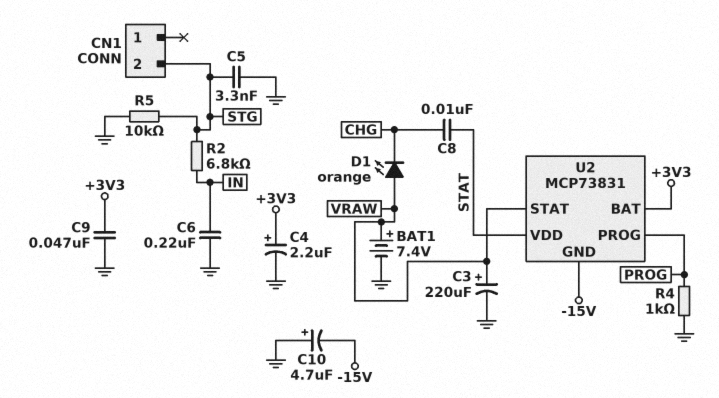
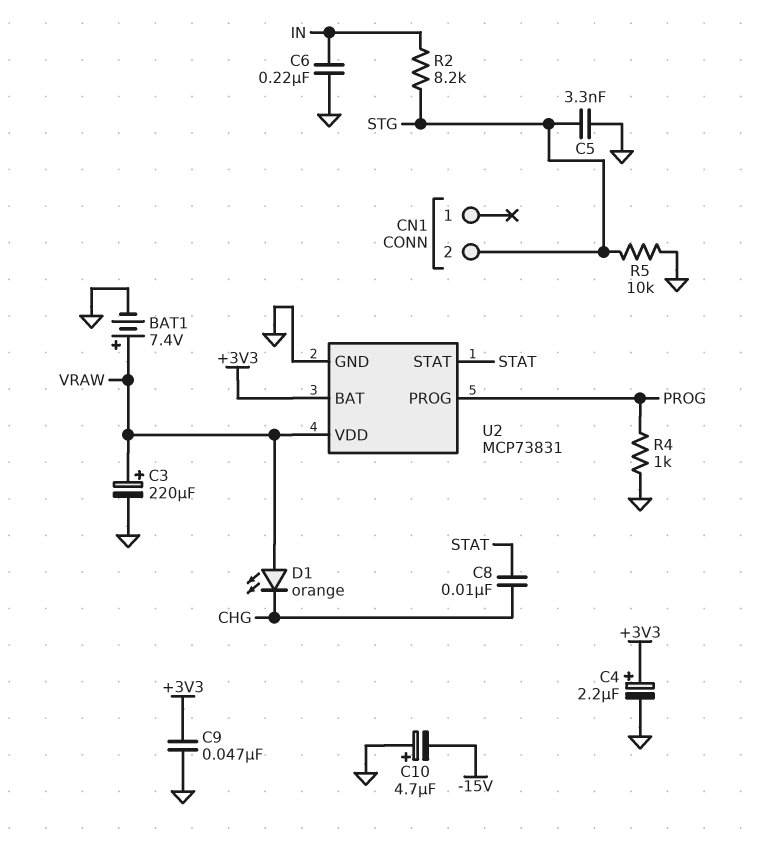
R2: 6.8k (IN, STG) -> 8.2k (IN, STG)
U2 pin GND: -15V -> GND
U2 pin STAT: VRAW -> STAT
U2 pin VDD: STAT -> VRAW

